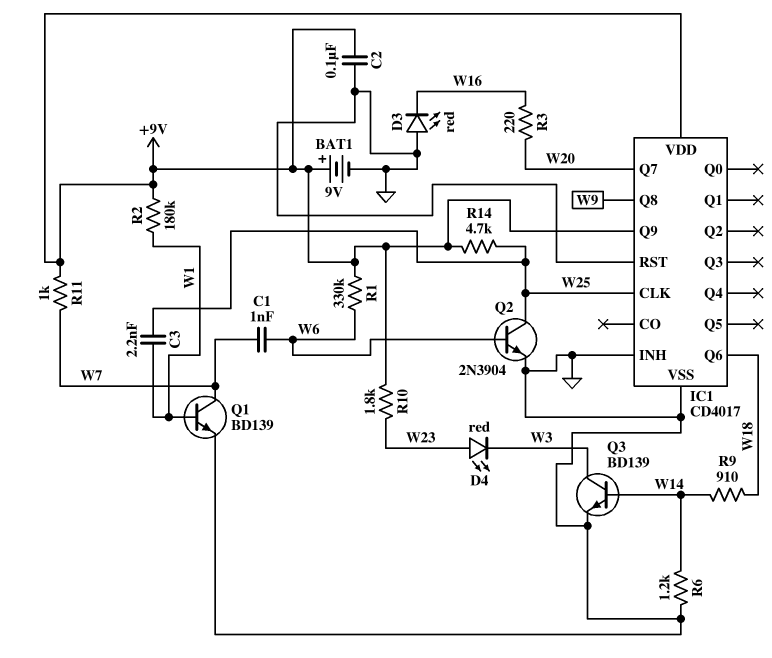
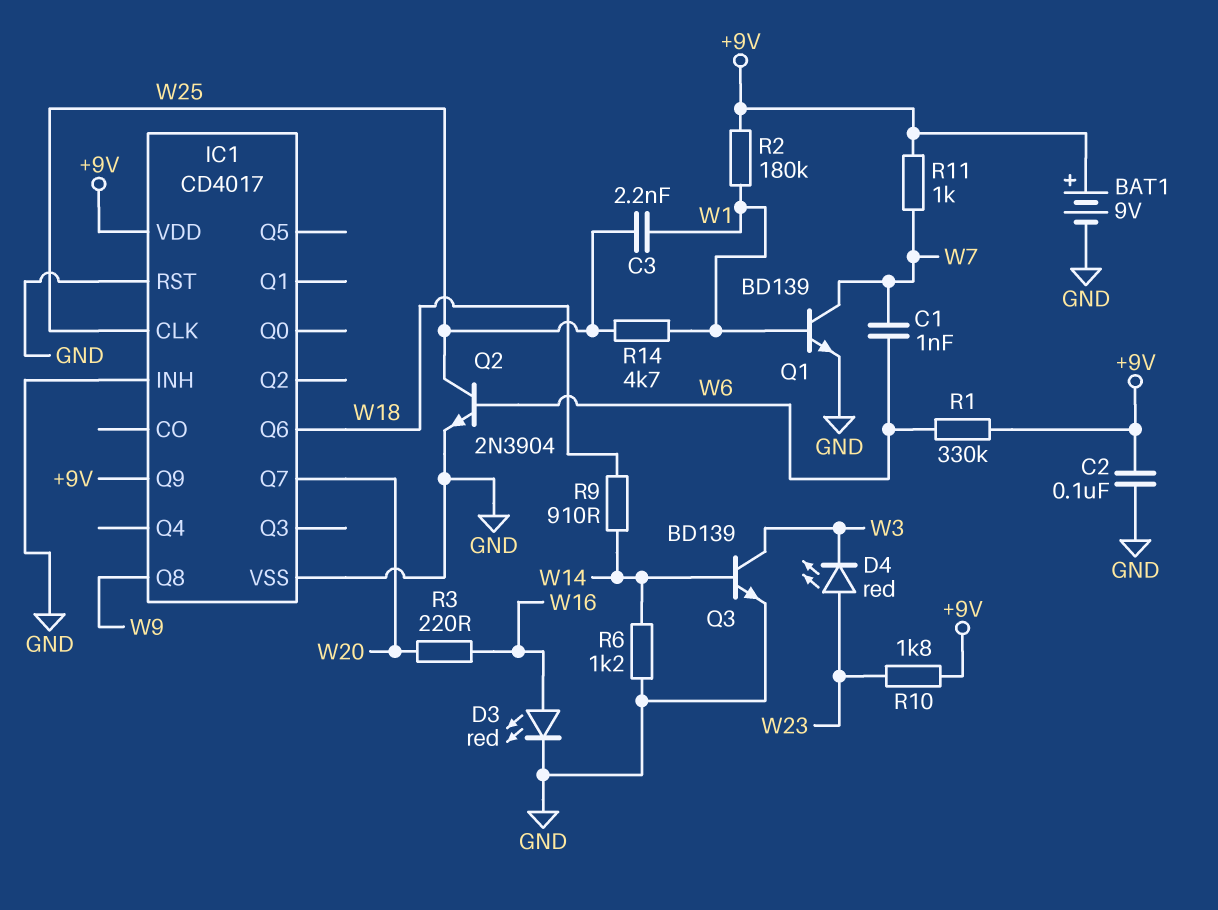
D3: LED red (A GND, K W16) -> LED red (A W16, K GND)
R14: 4.7k (+9V, W25) -> 4.7k (W1, W25)

